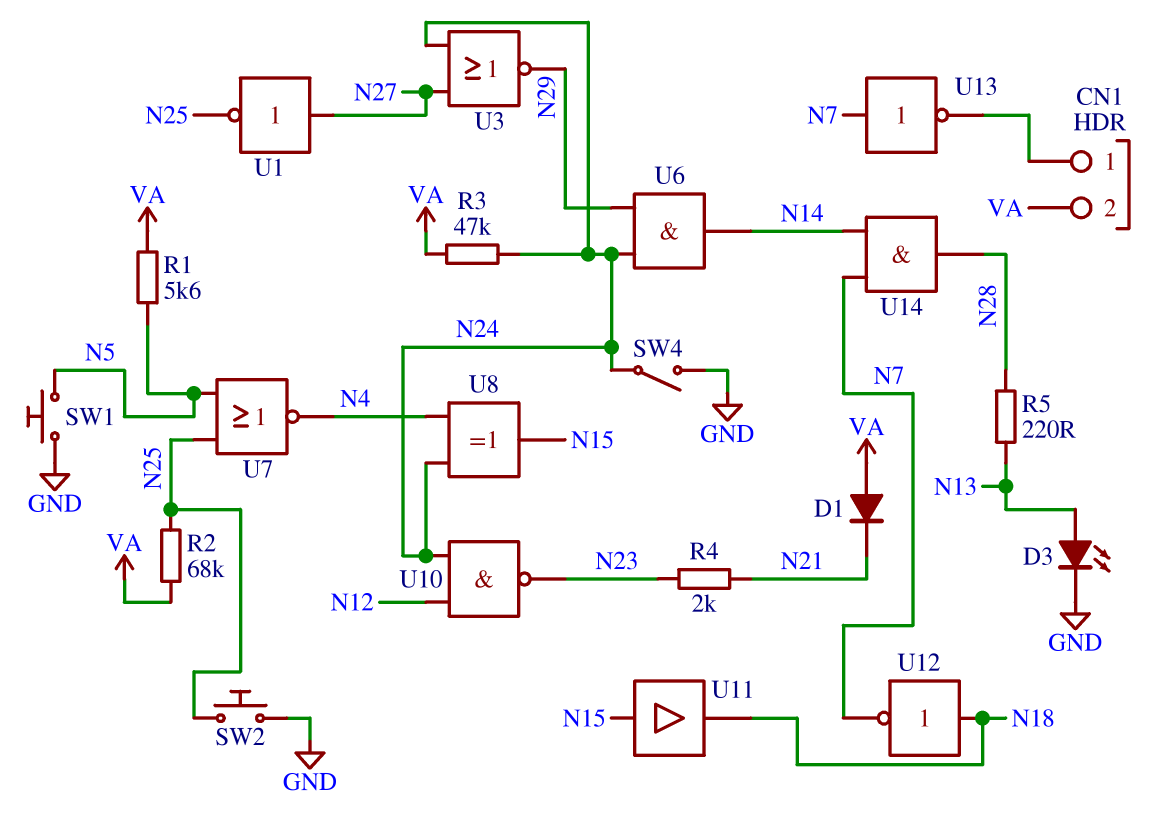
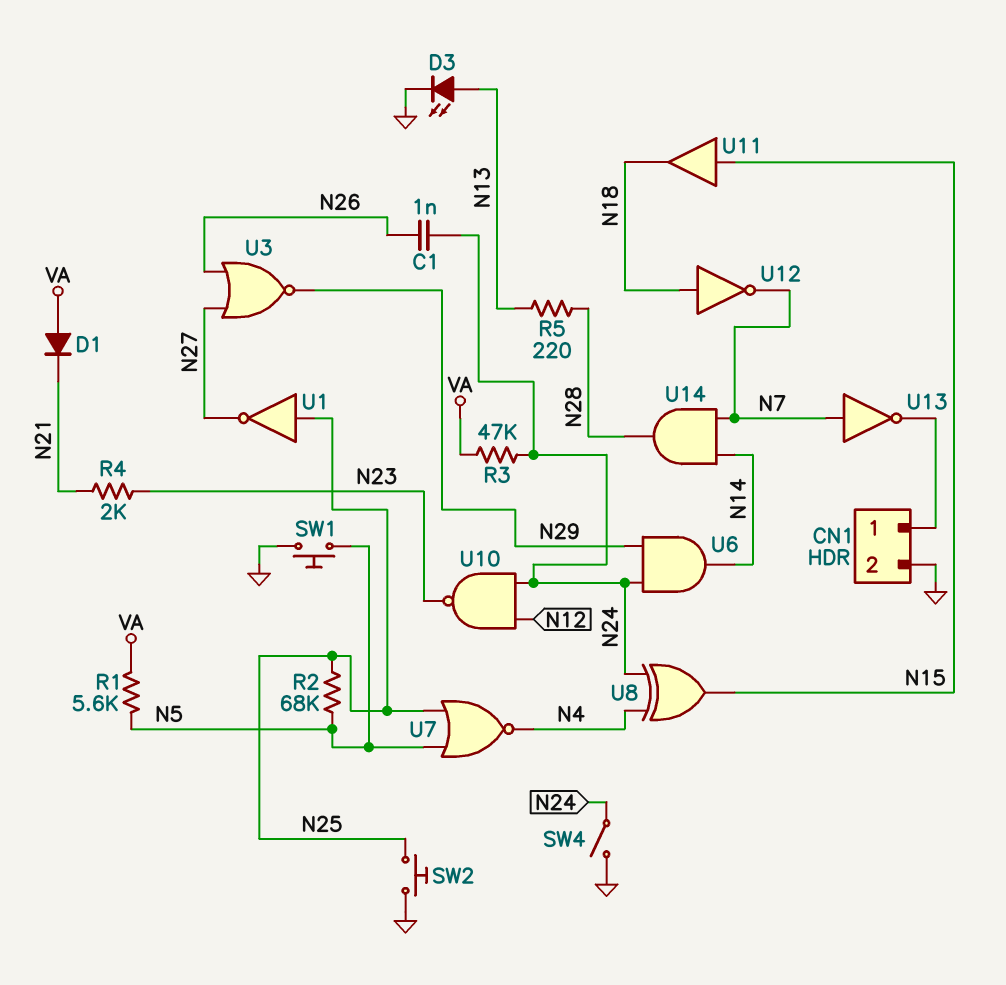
C1: none -> 1nF (N24, N26)
CN1 pin 2: VA -> GND
R2: 68k (N25, VA) -> 68k (N5, N25)
U1: NOT (in N27, out N25) -> NOT (in N25, out N27)
U3: NOR (in N24, in N27, out N29) -> NOR (in N26, in N27, out N29)

